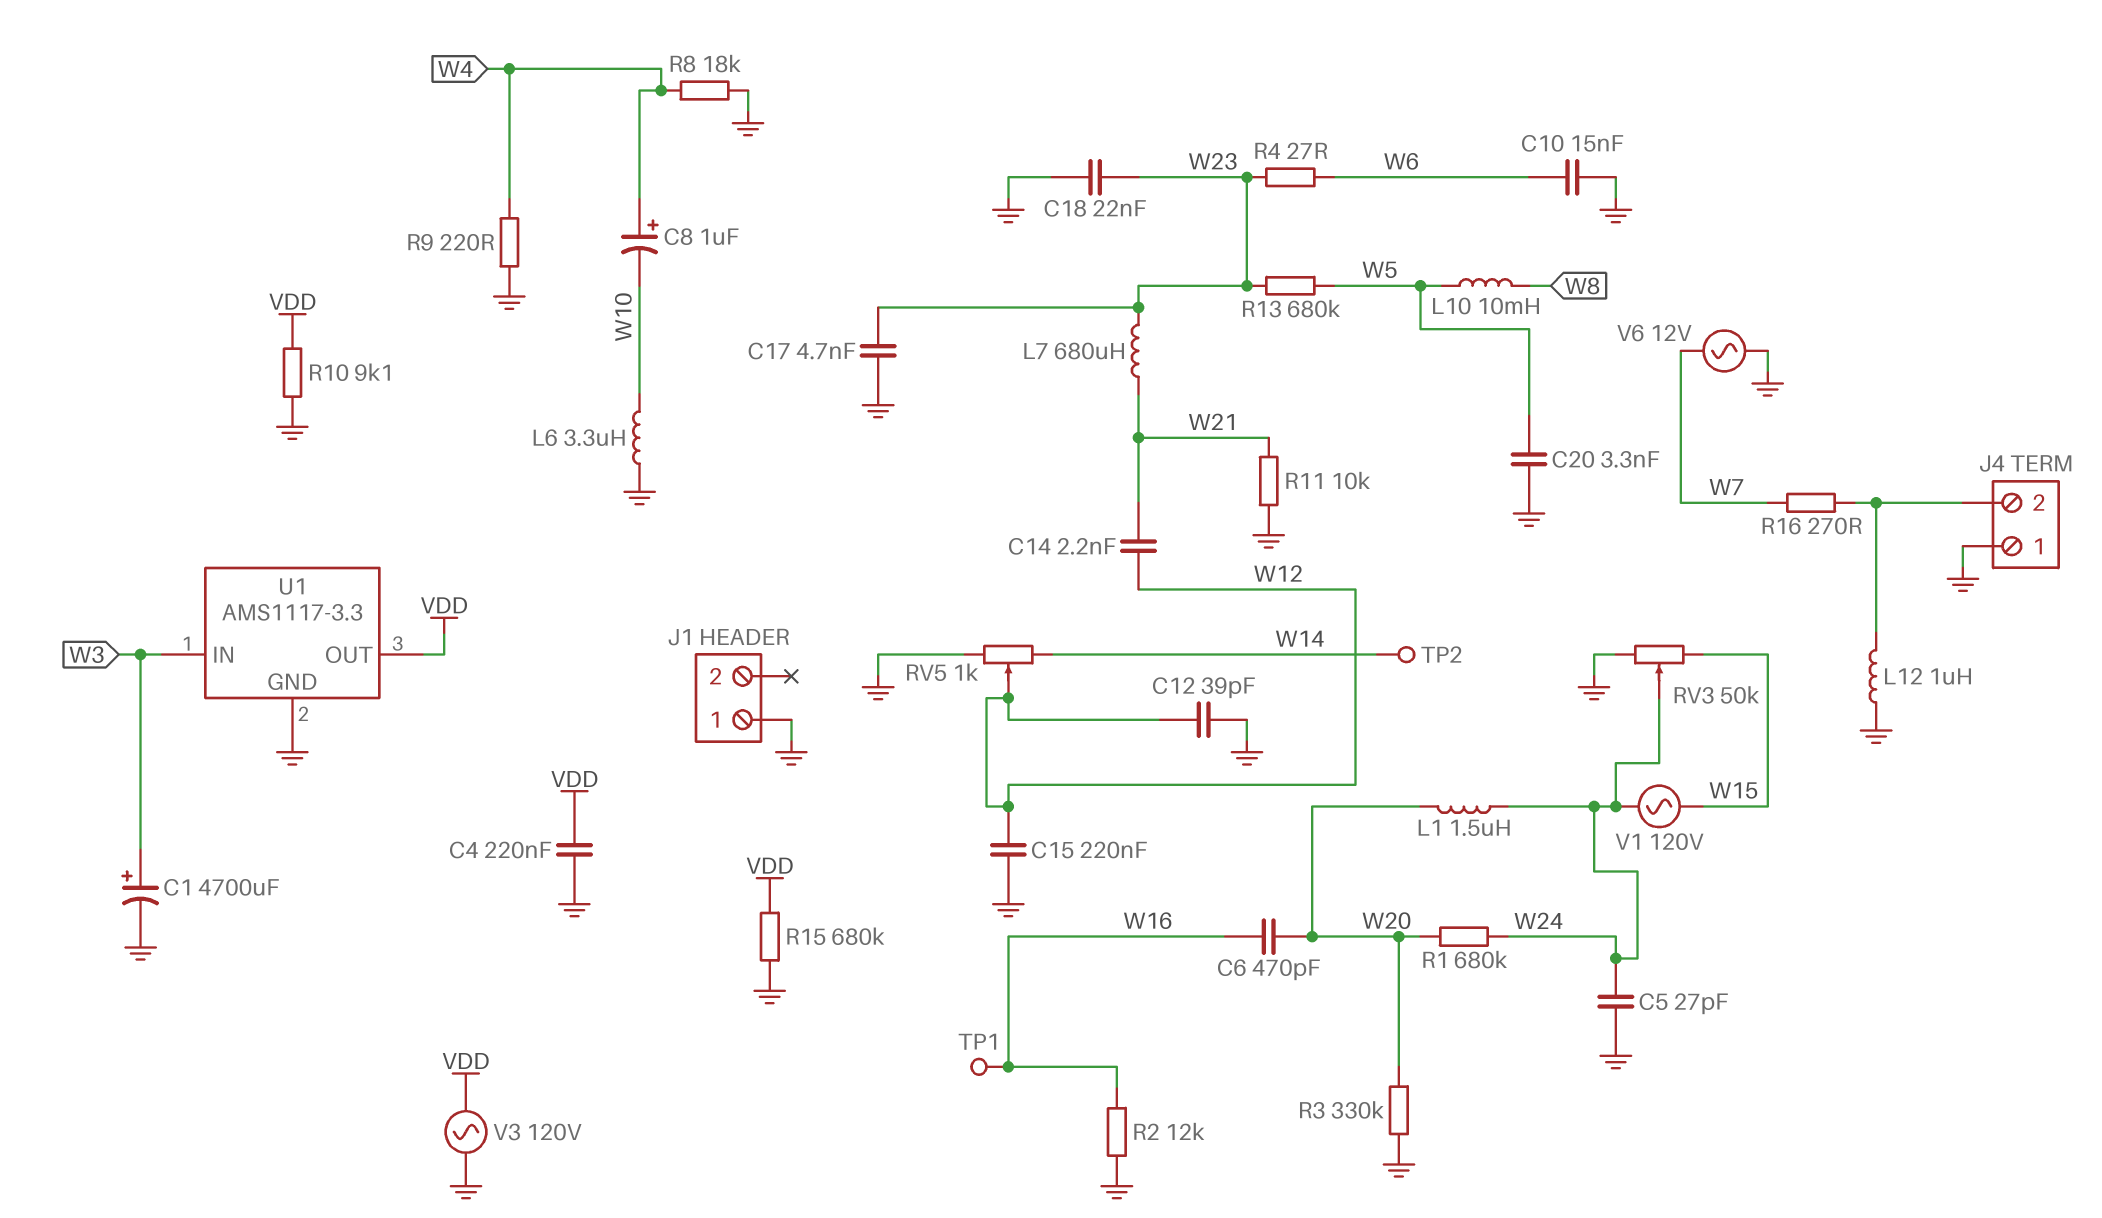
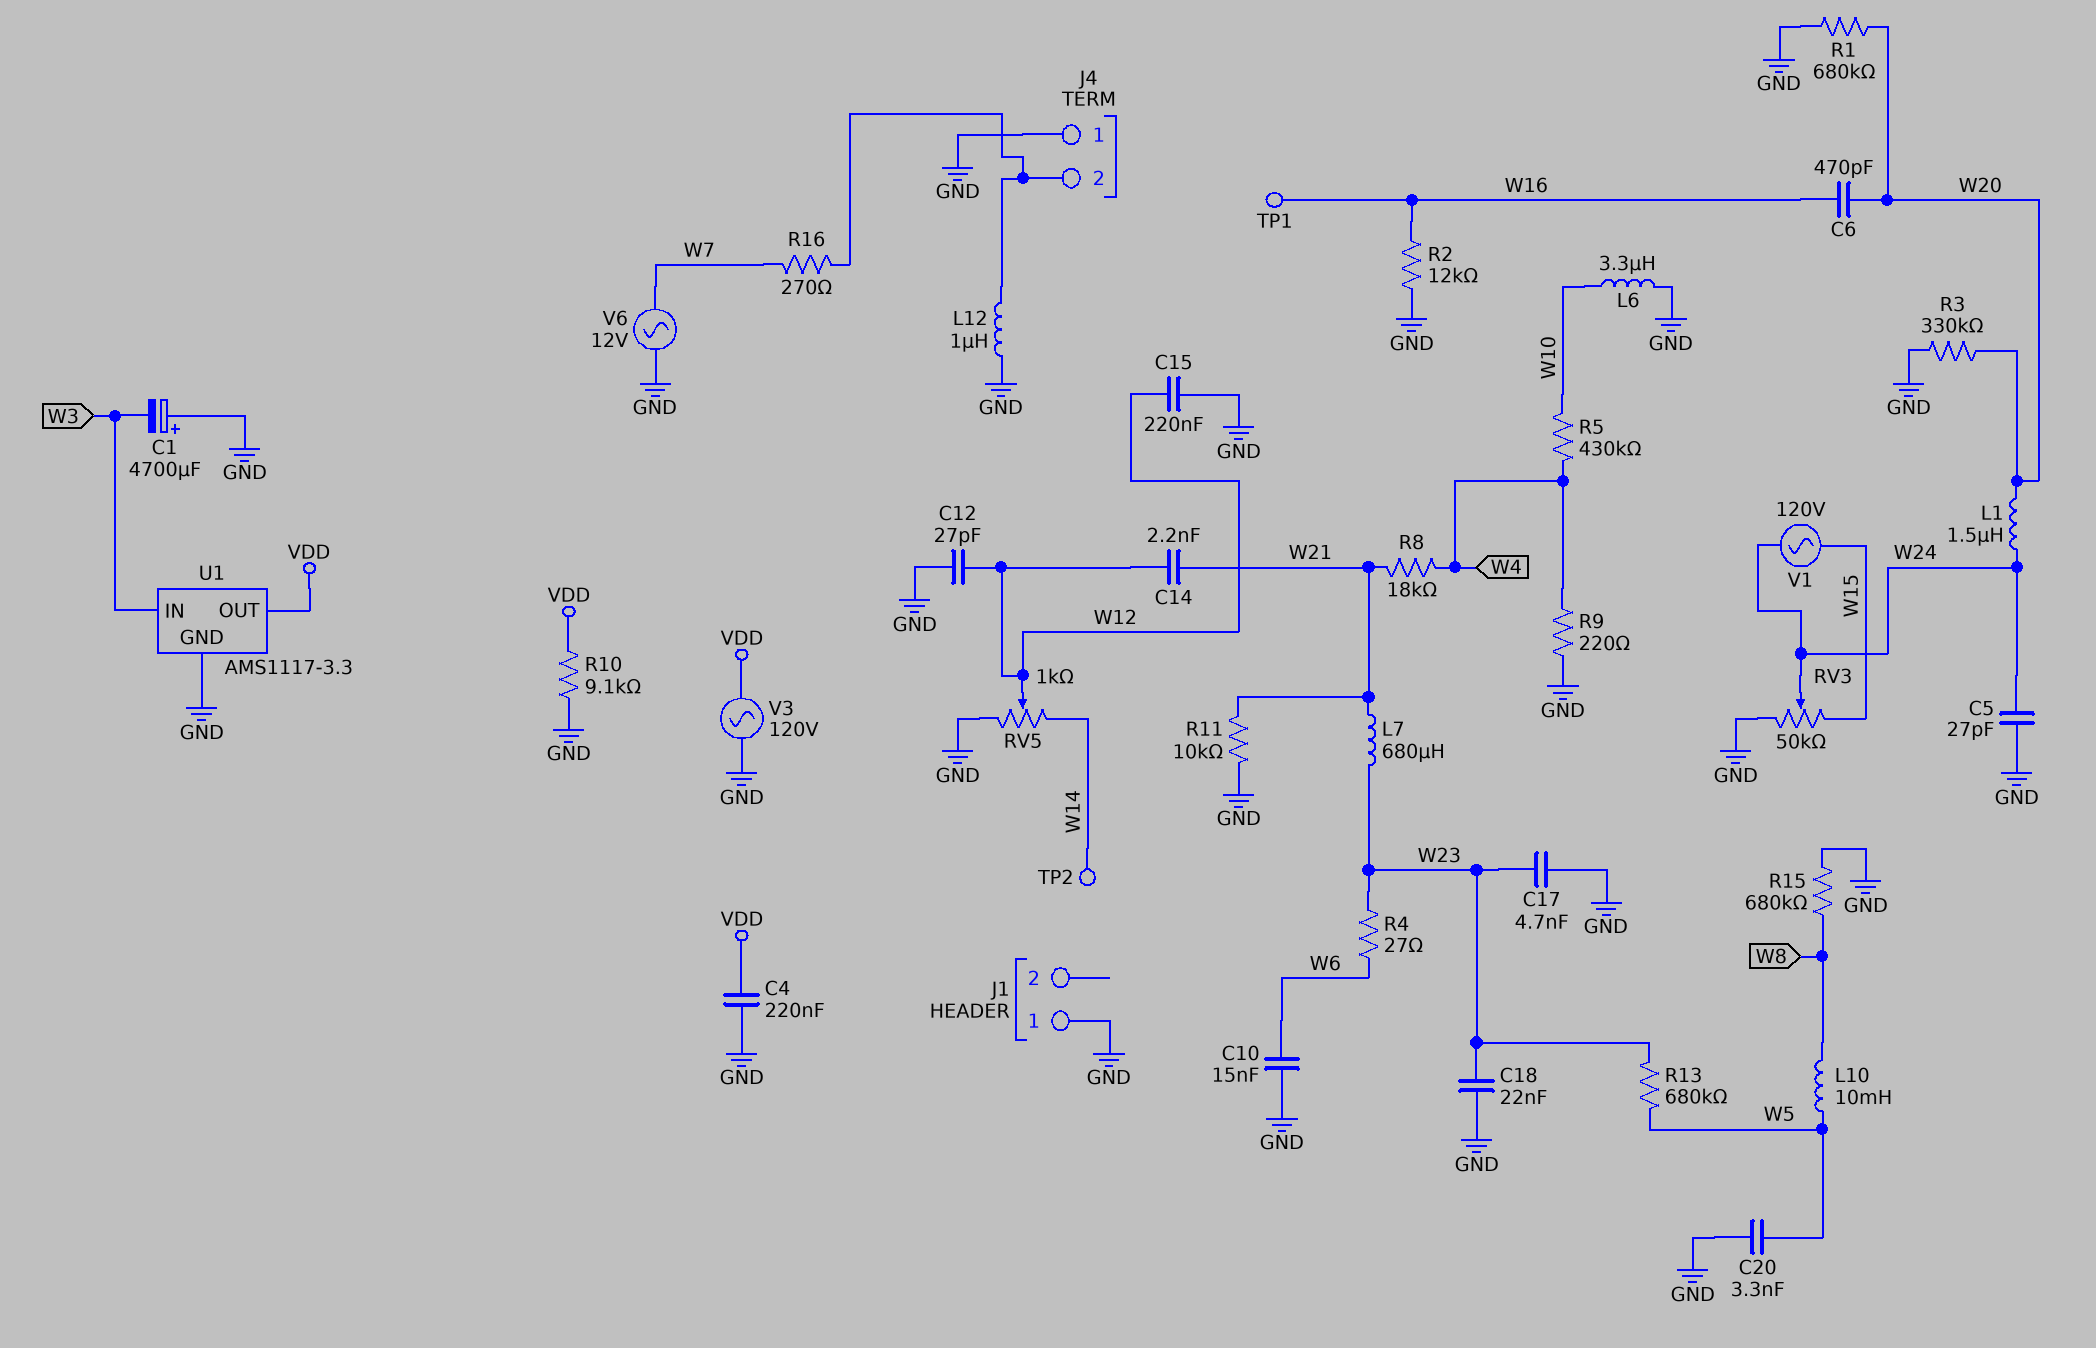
C1: 4700uF (plus W3, minus GND) -> 4700uF (plus GND, minus W3)
C8: 1uF (plus W4, minus W10) -> none
C12: 39pF (GND, W12) -> 27pF (GND, W12)
R1: 680k (W20, W24) -> 680k (GND, W20)
R5: none -> 430k (W4, W10)
R8: 18k (GND, W4) -> 18k (W4, W21)
R15: 680k (GND, VDD) -> 680k (GND, W8)

